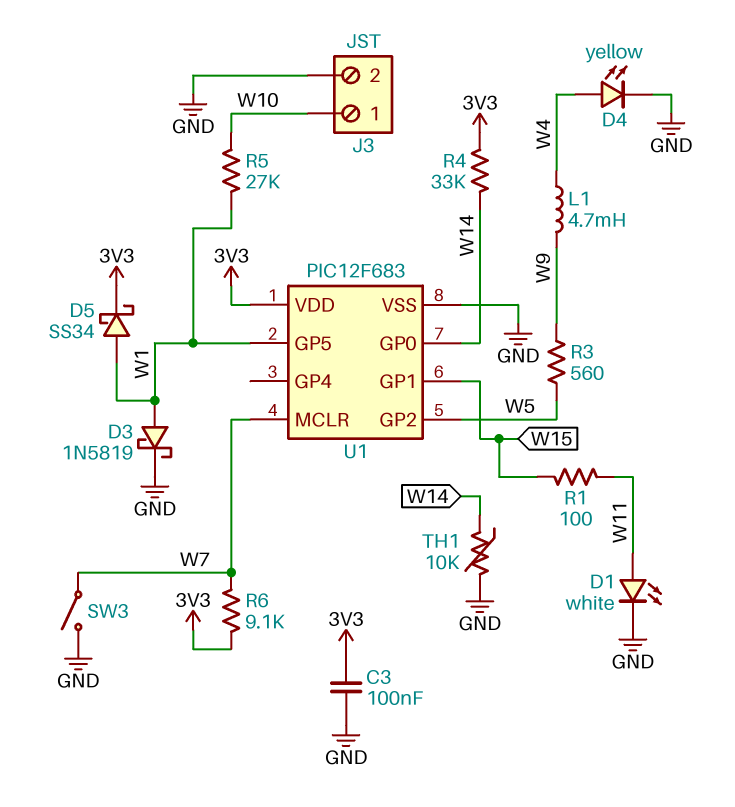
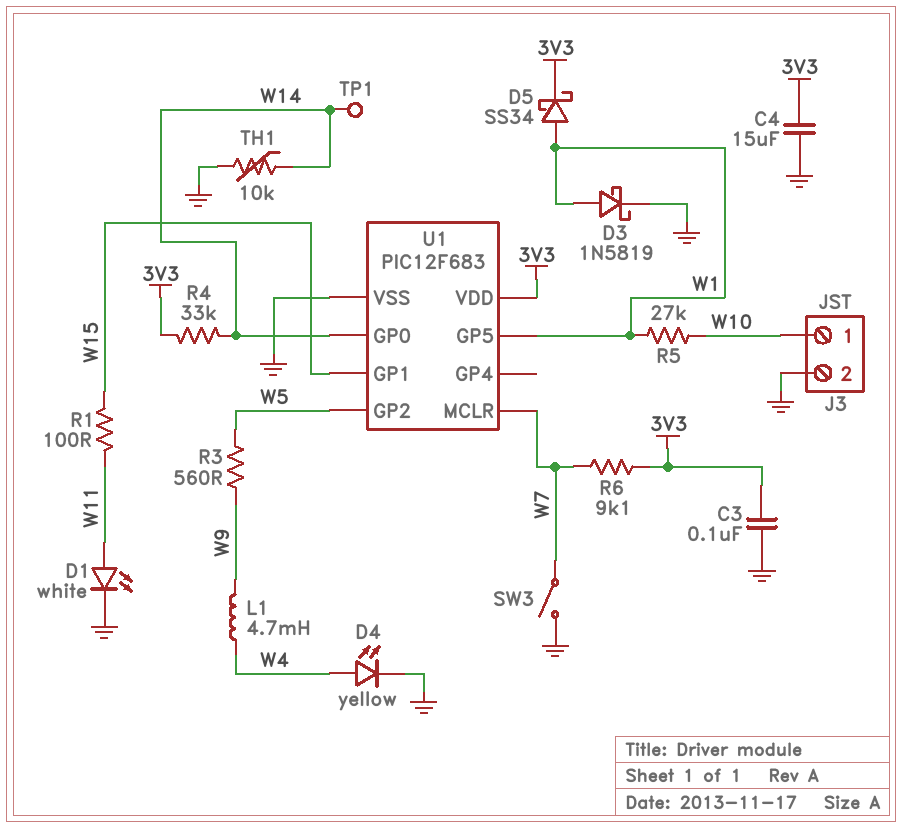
C4: none -> 15uF (3V3, GND)
TP1: none -> test point (W14)

